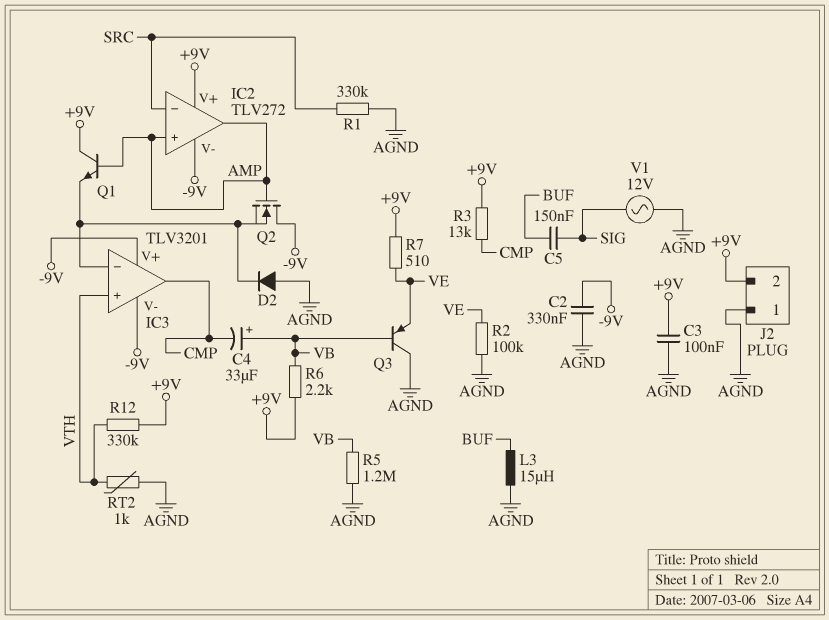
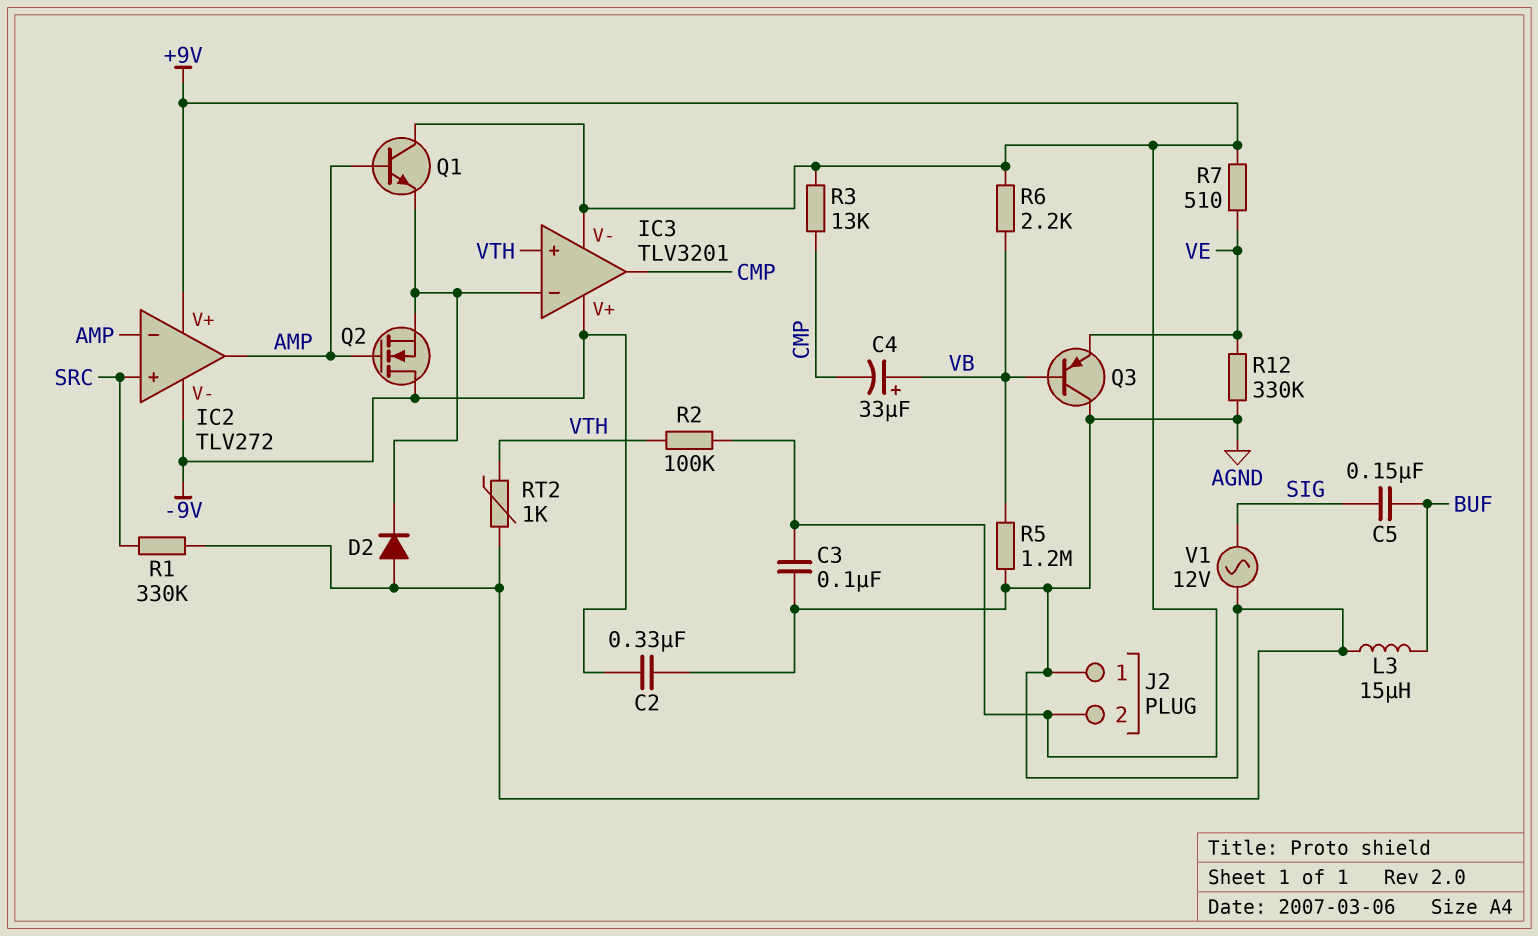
IC2 pin in+: AMP -> SRC
IC2 pin in-: SRC -> AMP
IC3 pin V-: -9V -> +9V
R2: 100k (AGND, VE) -> 100k (+9V, VTH)
R12: 330k (+9V, VTH) -> 330k (AGND, VE)

